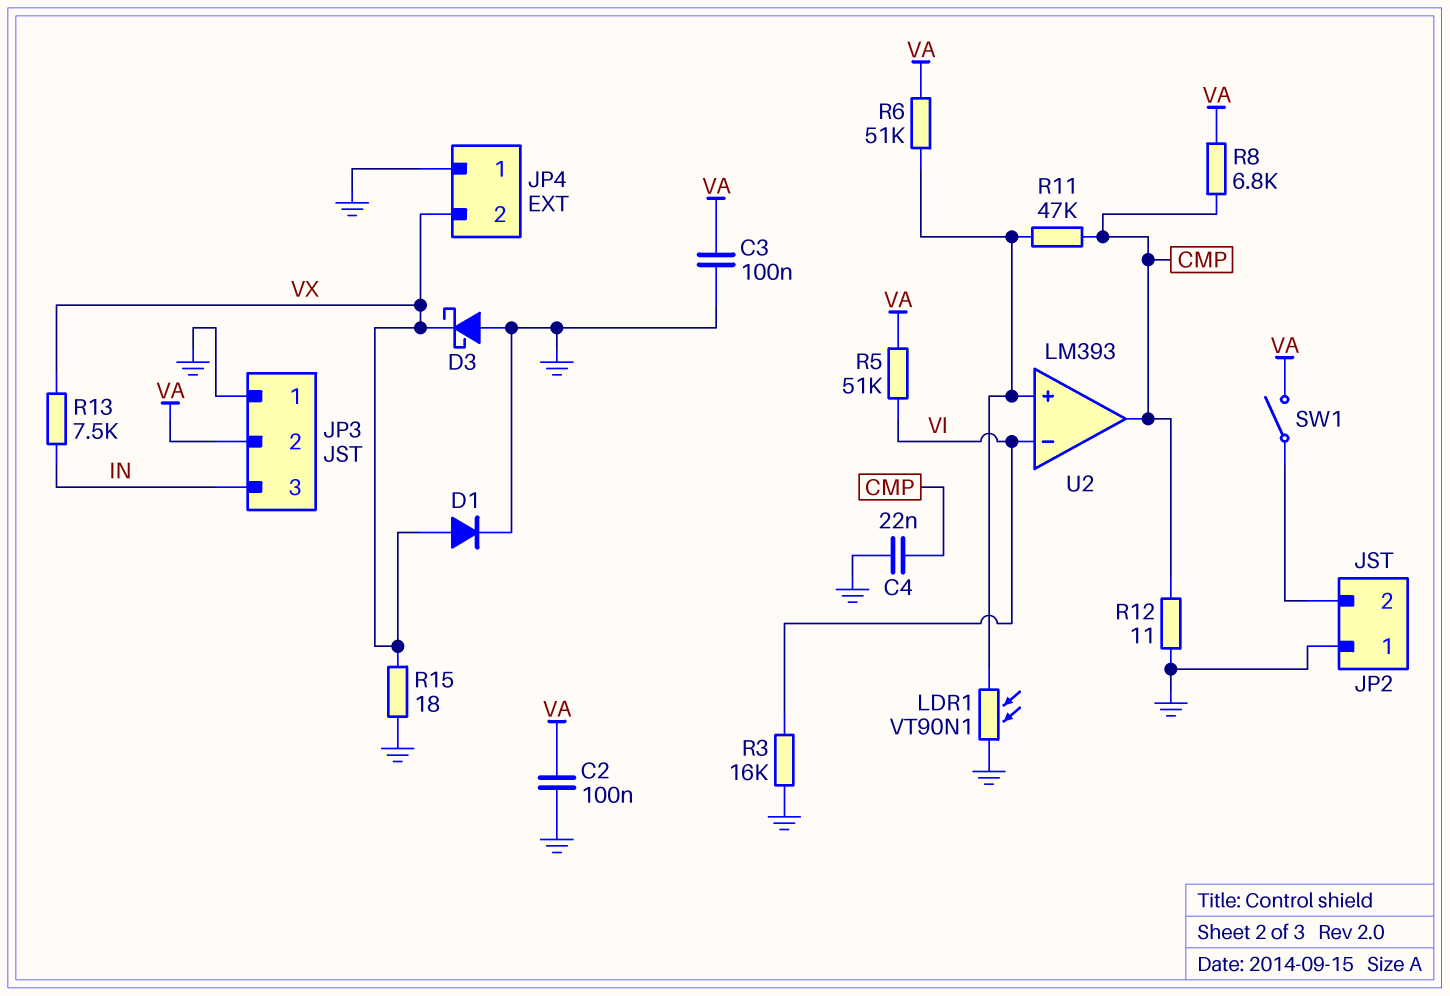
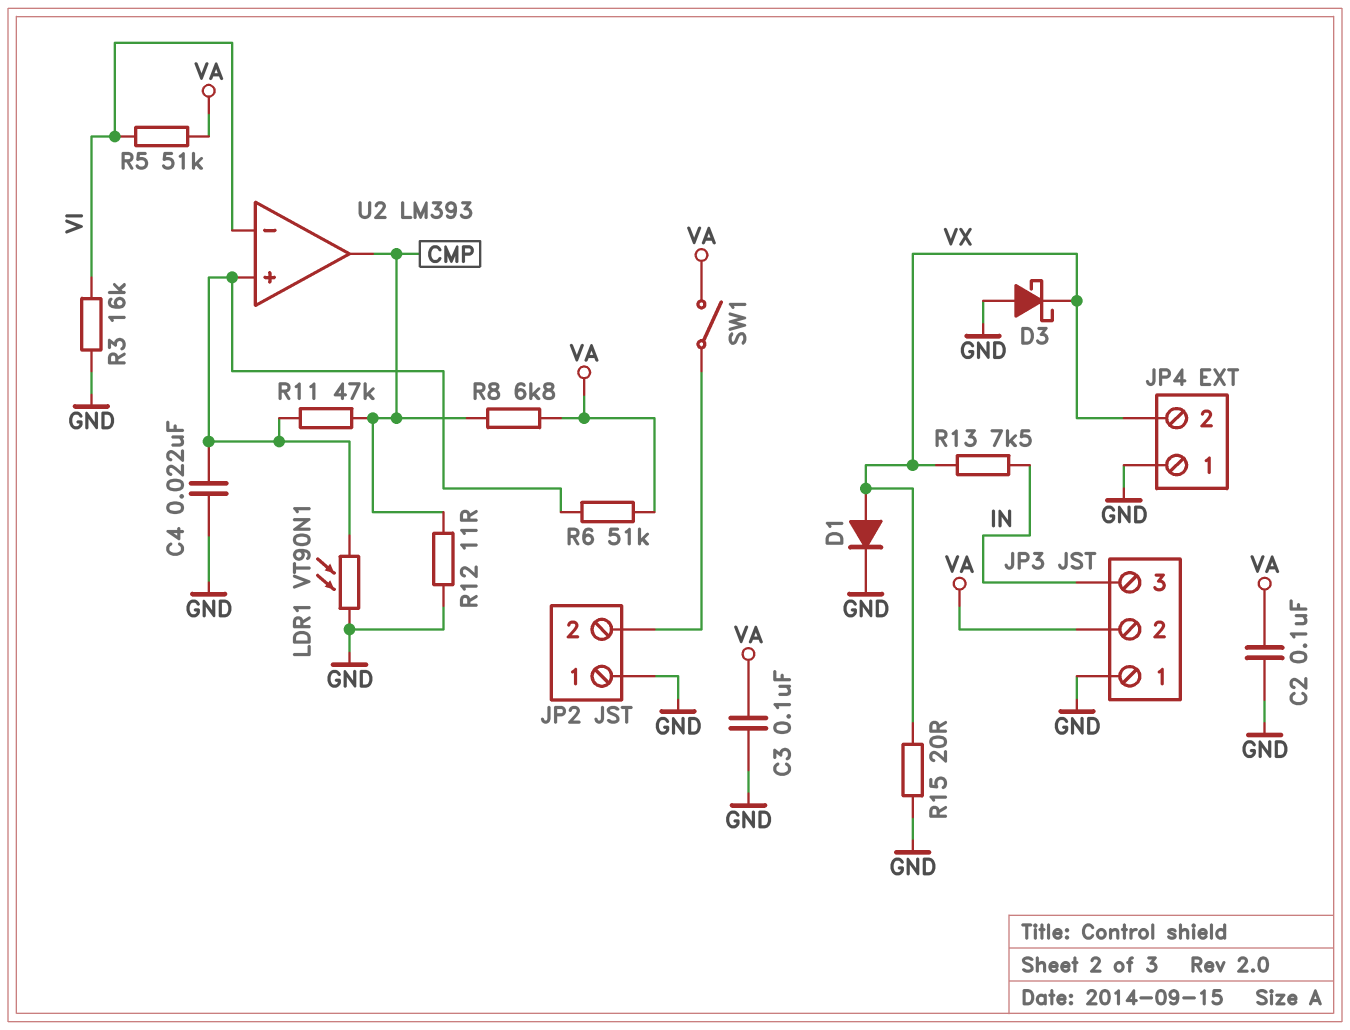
C4: 22nF (CMP, GND) -> 22nF (GND, U2/in+)
R15: 18 (GND, VX) -> 20 (GND, VX)

